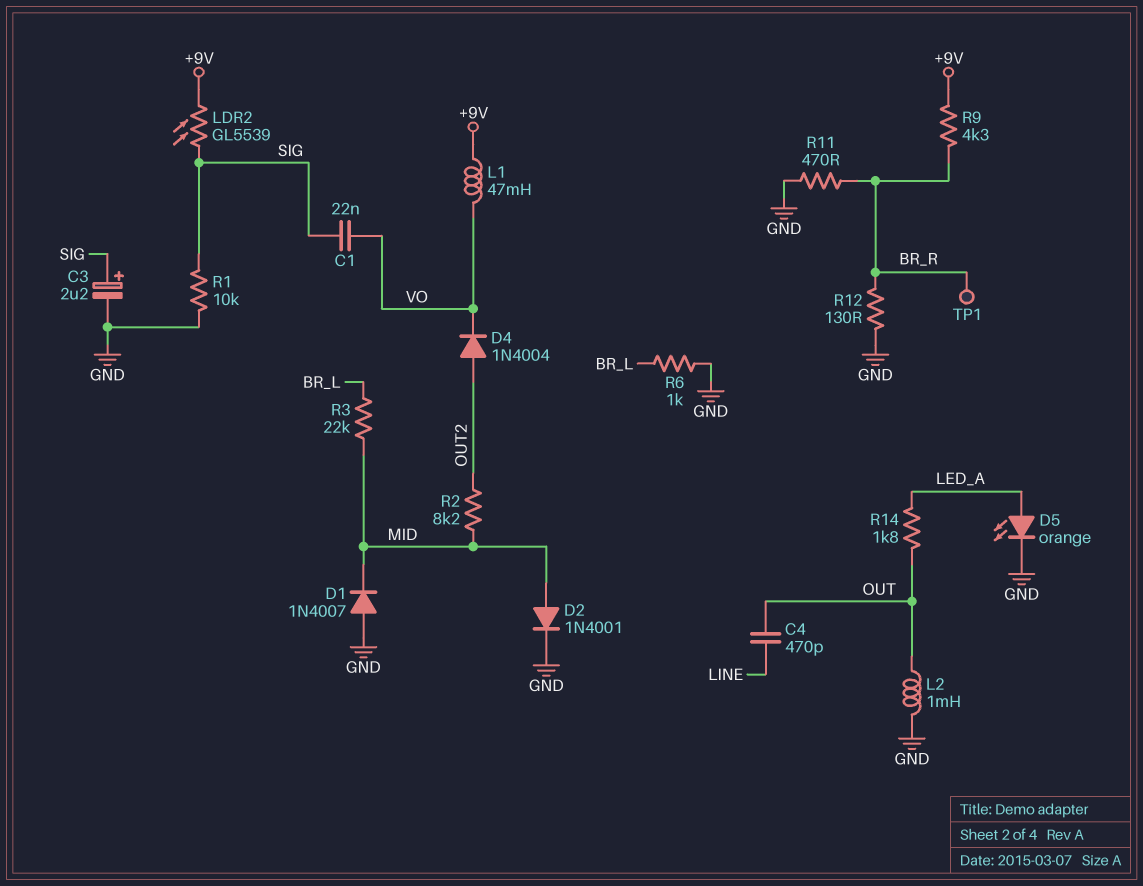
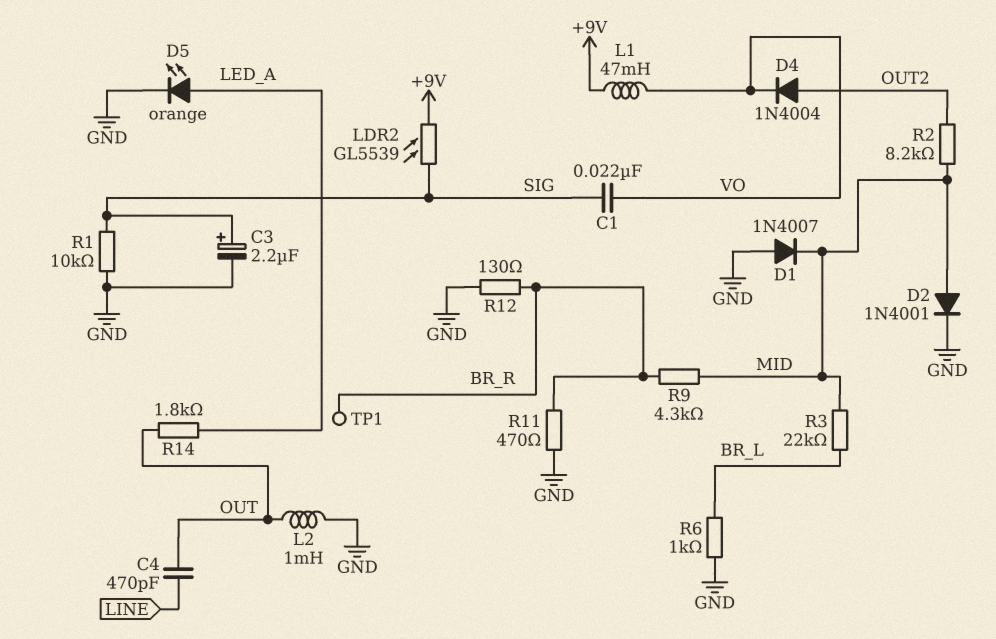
R9: 4.3k (+9V, BR_R) -> 4.3k (BR_R, MID)

